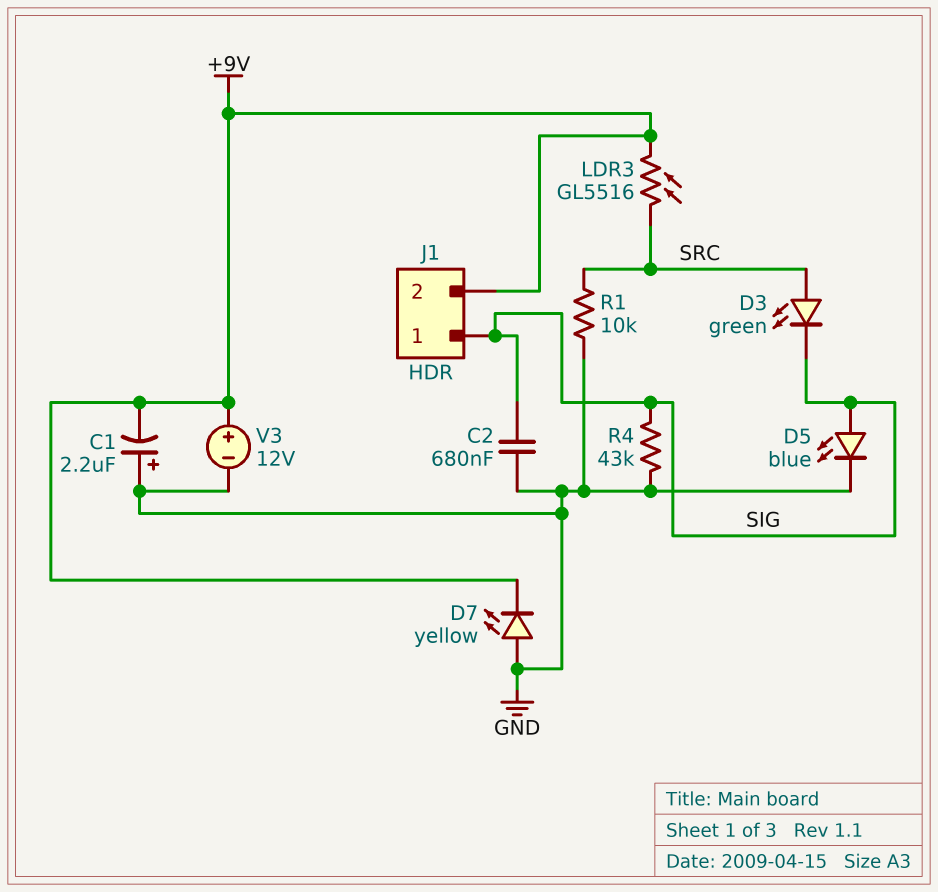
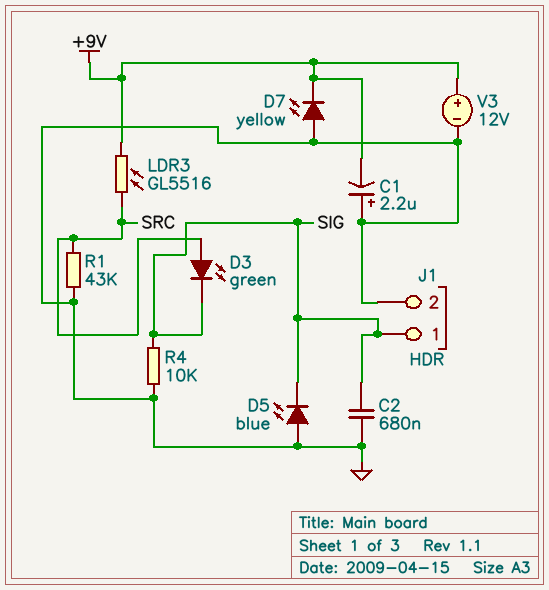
D5: LED blue (A SIG, K GND) -> LED blue (A GND, K SIG)
J1 pin 2: +9V -> GND
R1: 10k (GND, SRC) -> 43k (GND, SRC)
R4: 43k (GND, SIG) -> 10k (GND, SIG)

